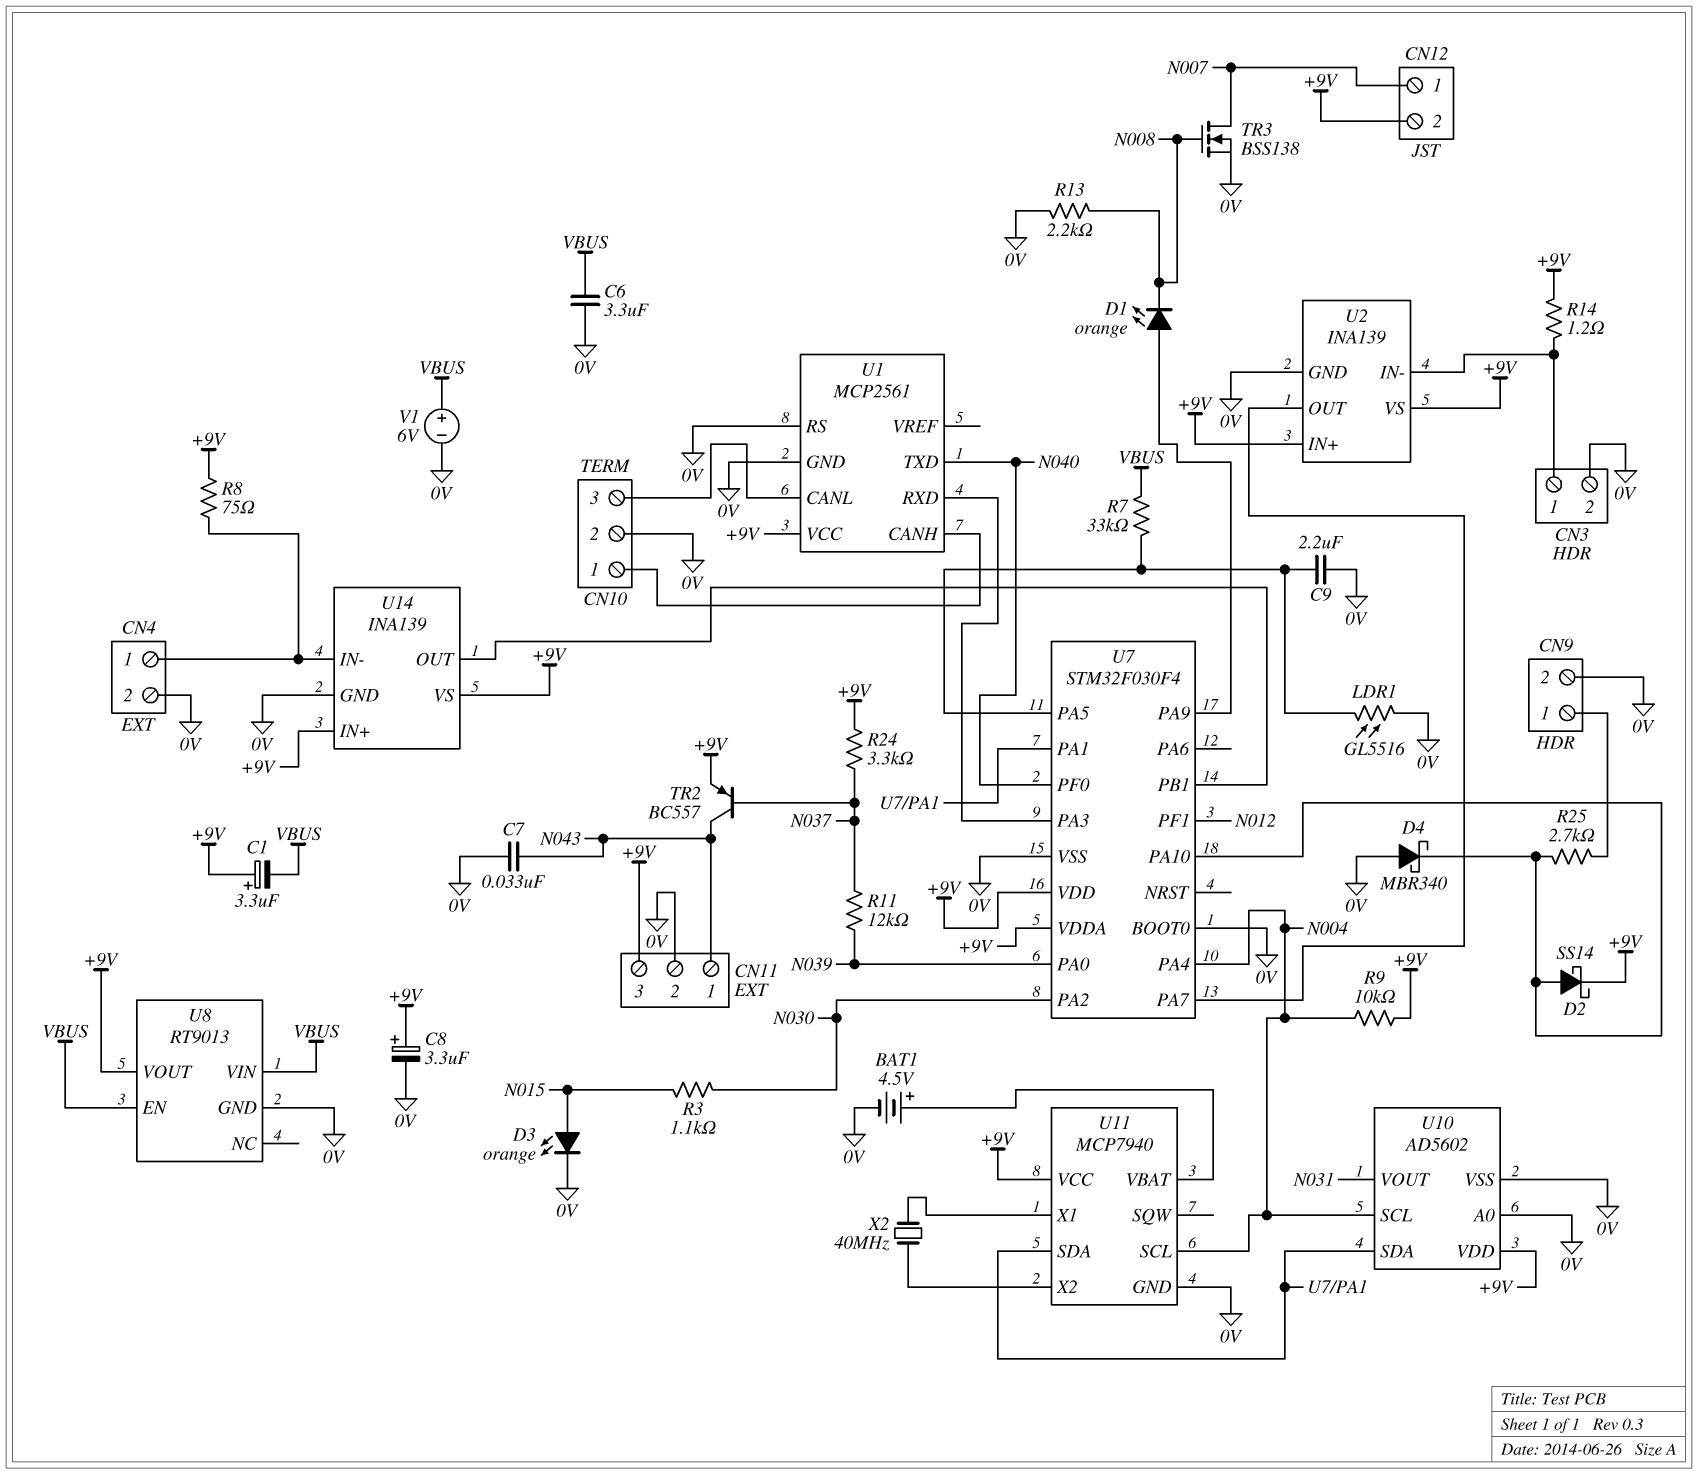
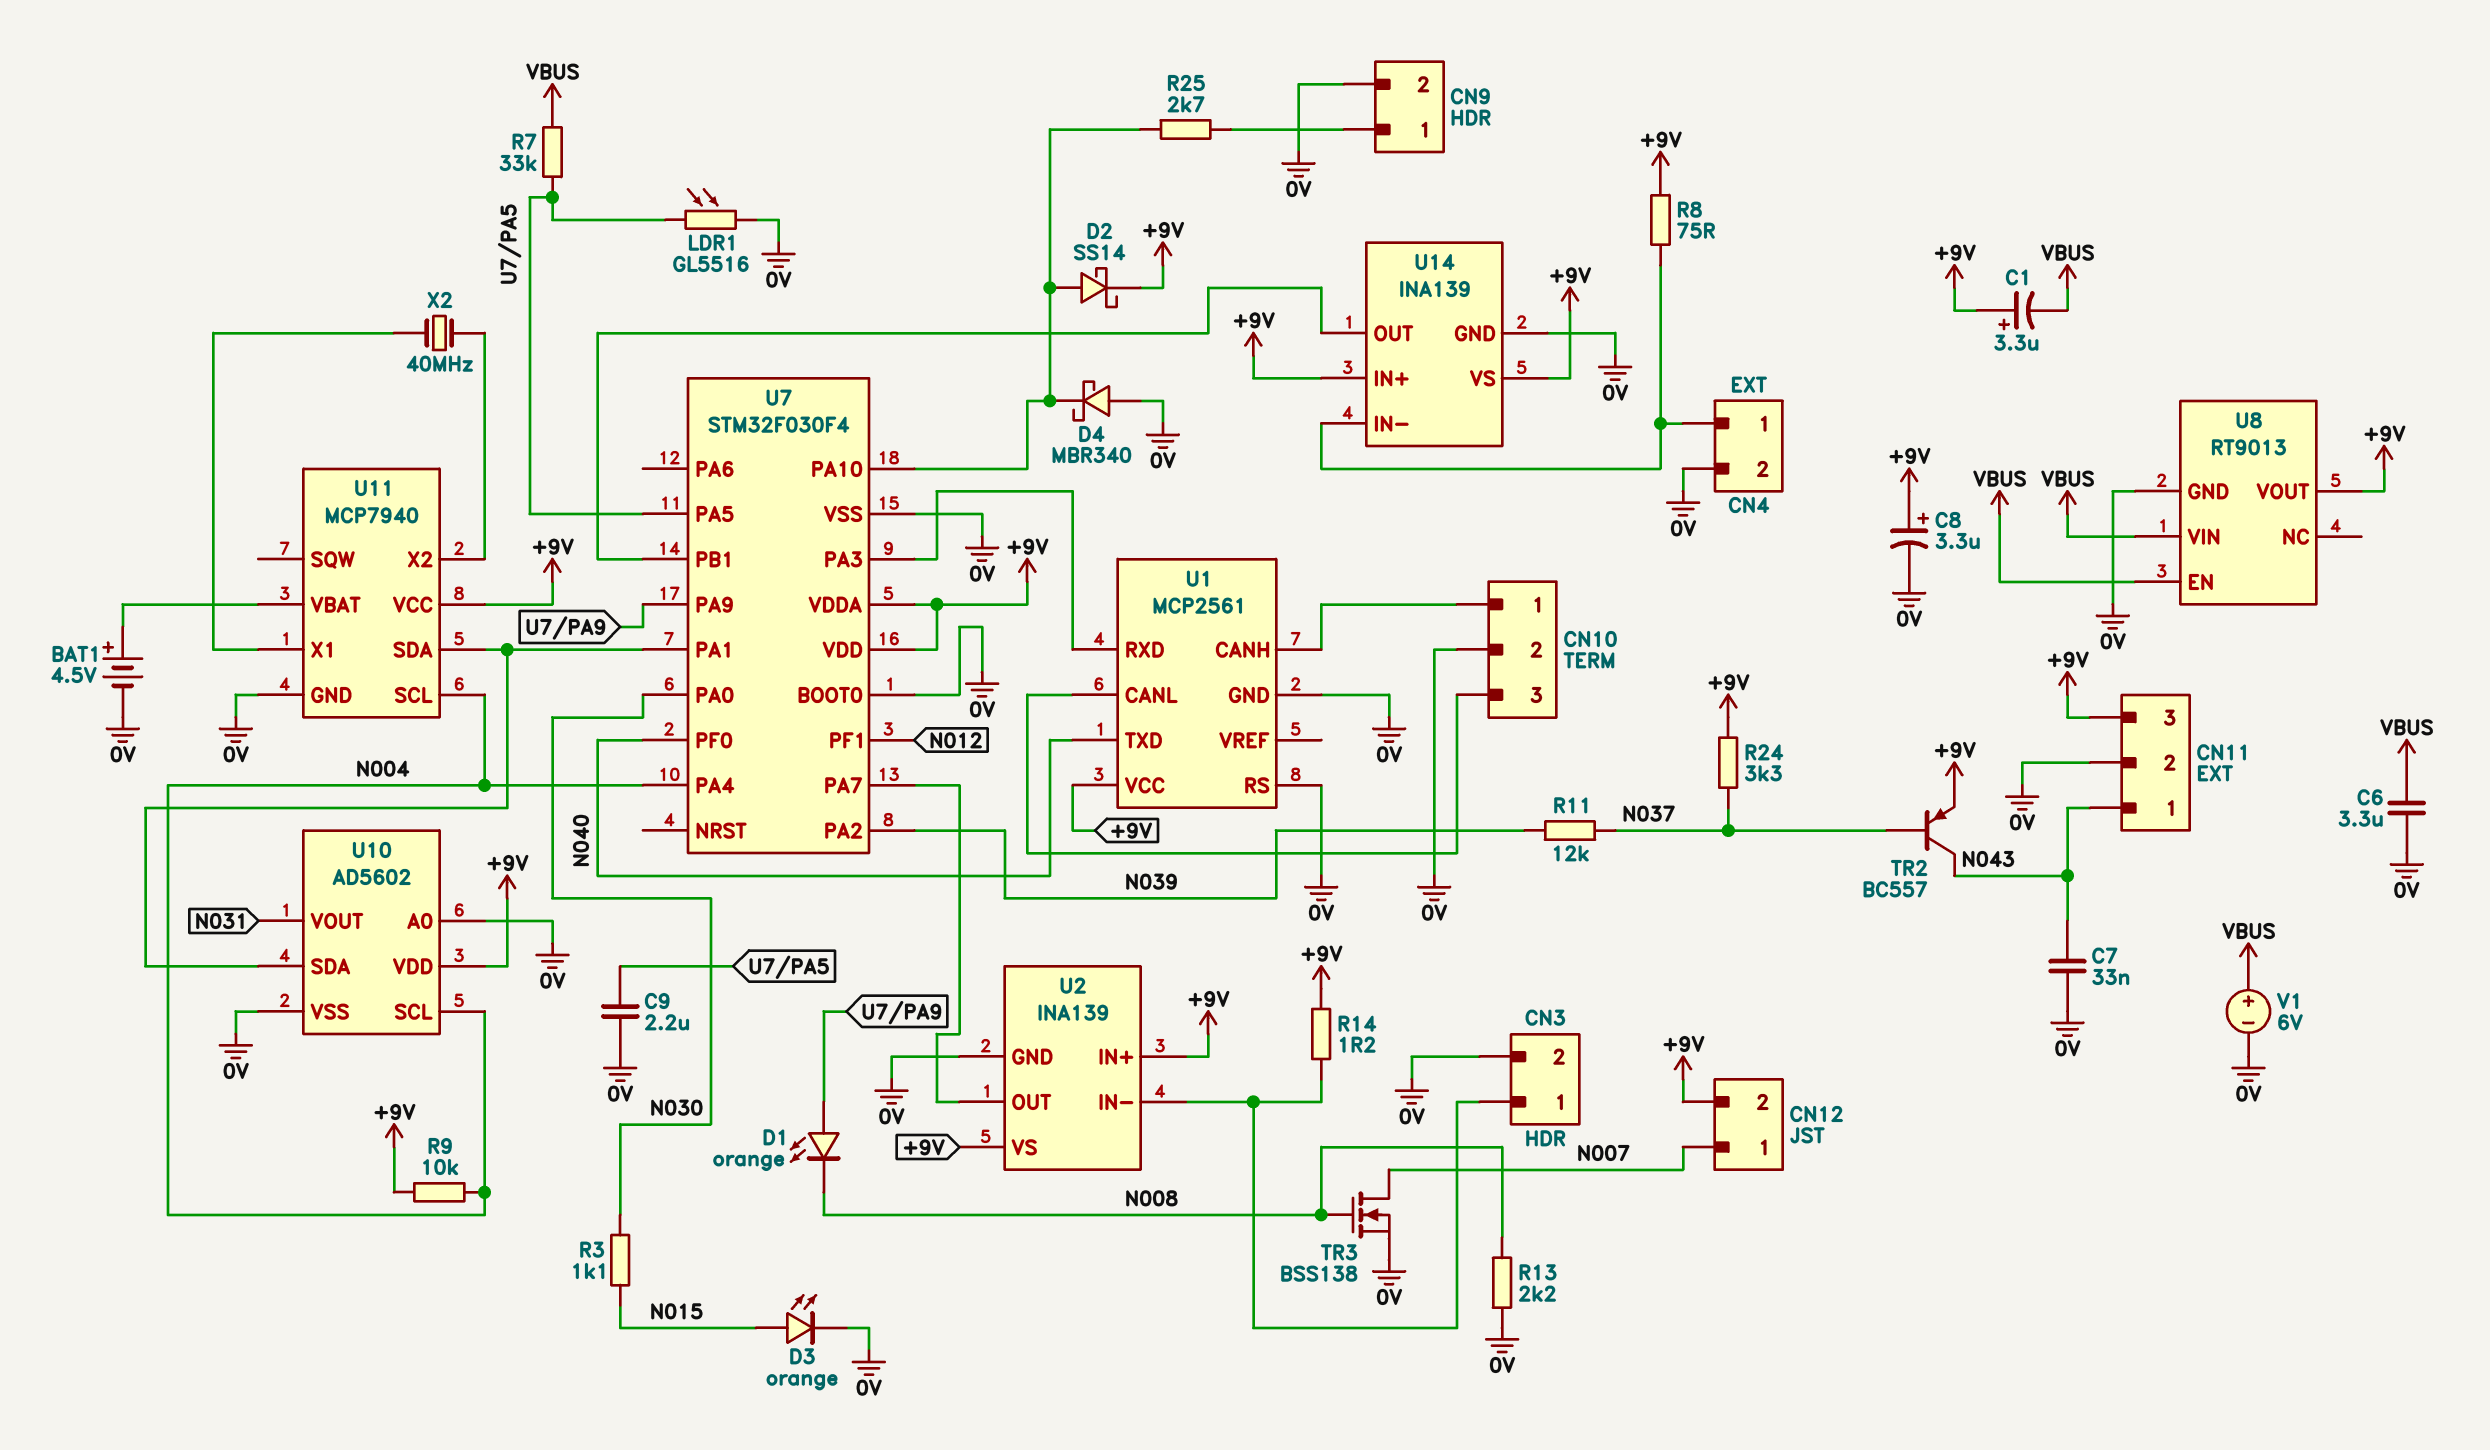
U7 pin PA0: N039 -> N030
U7 pin PA2: N030 -> N039

